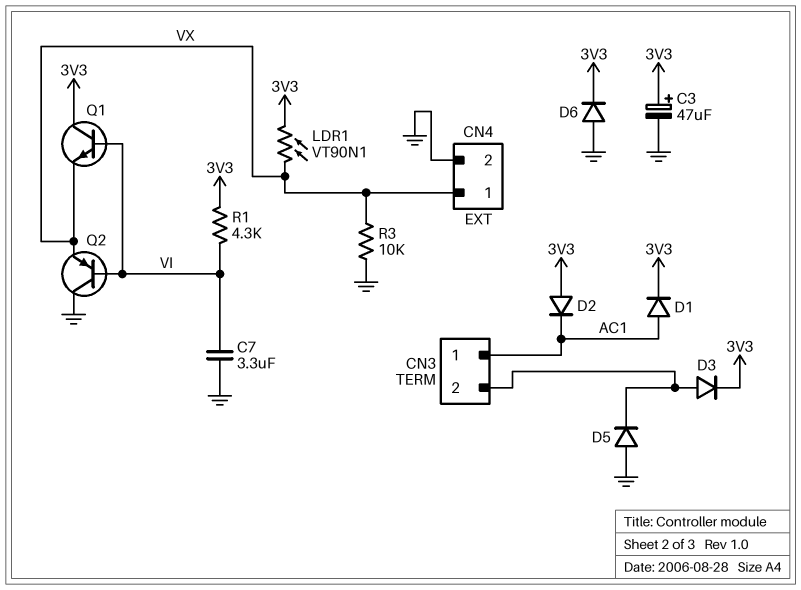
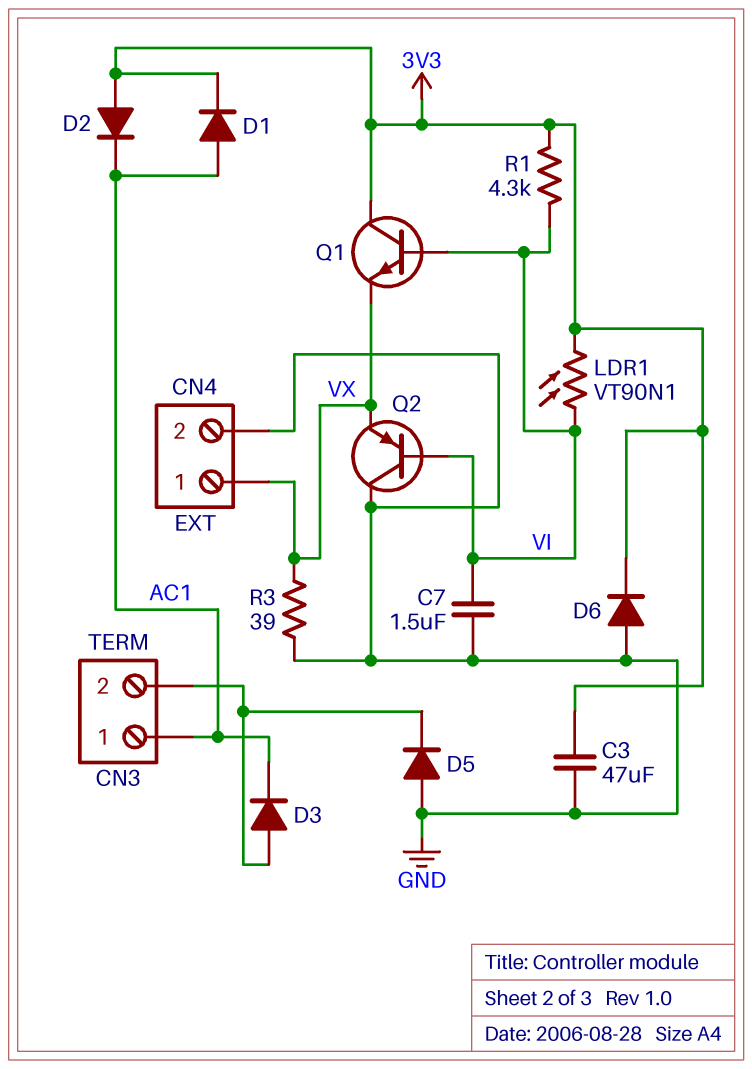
C3: 47uF (plus 3V3, minus GND) -> 47uF (3V3, GND)
C7: 3.3uF (GND, VI) -> 1.5uF (GND, VI)
D3: diode (A CN3/2, K 3V3) -> diode (A CN3/2, K AC1)
LDR1: VT90N1 (3V3, VX) -> VT90N1 (3V3, VI)
R3: 10k (GND, VX) -> 39 (GND, VX)

